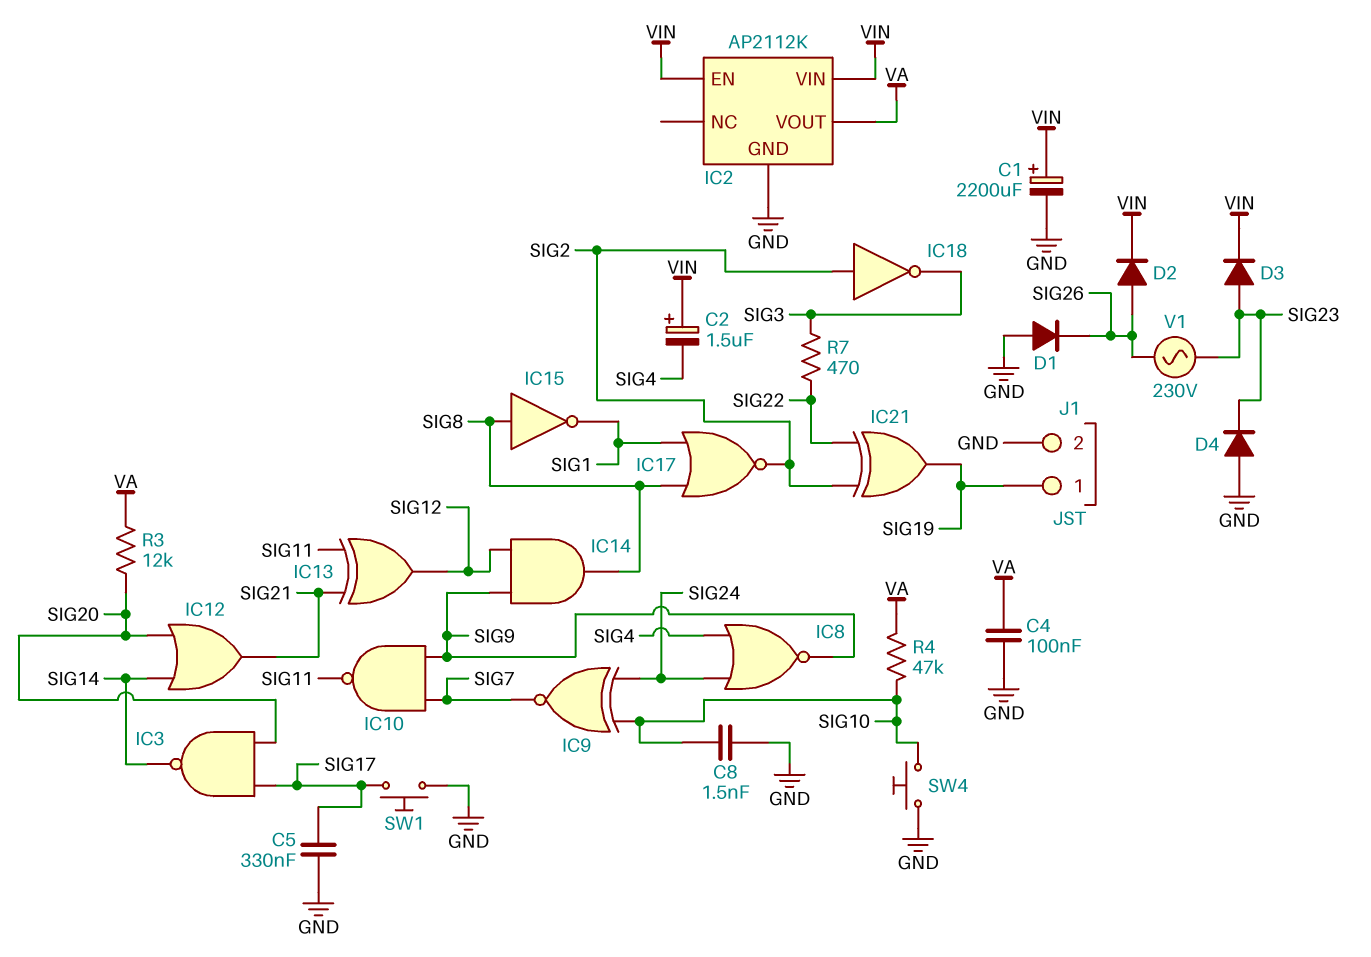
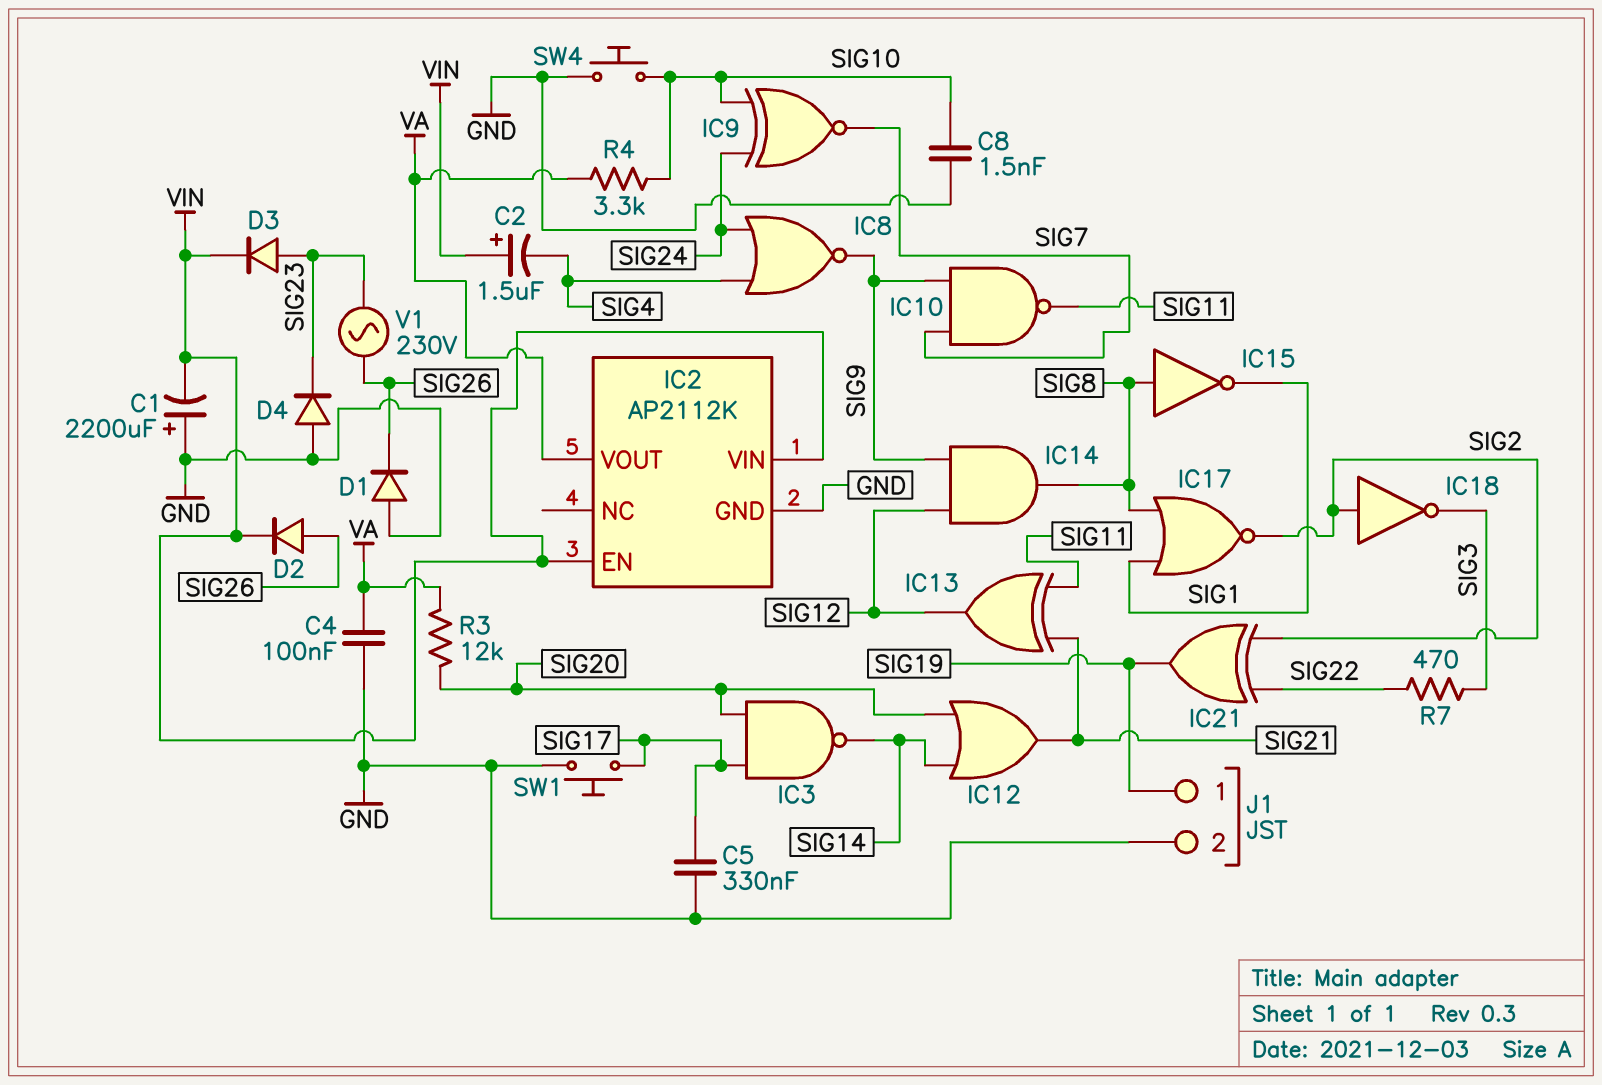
C1: 2200uF (plus VIN, minus GND) -> 2200uF (plus GND, minus VIN)
R4: 47k (SIG10, VA) -> 3.3k (SIG10, VA)

